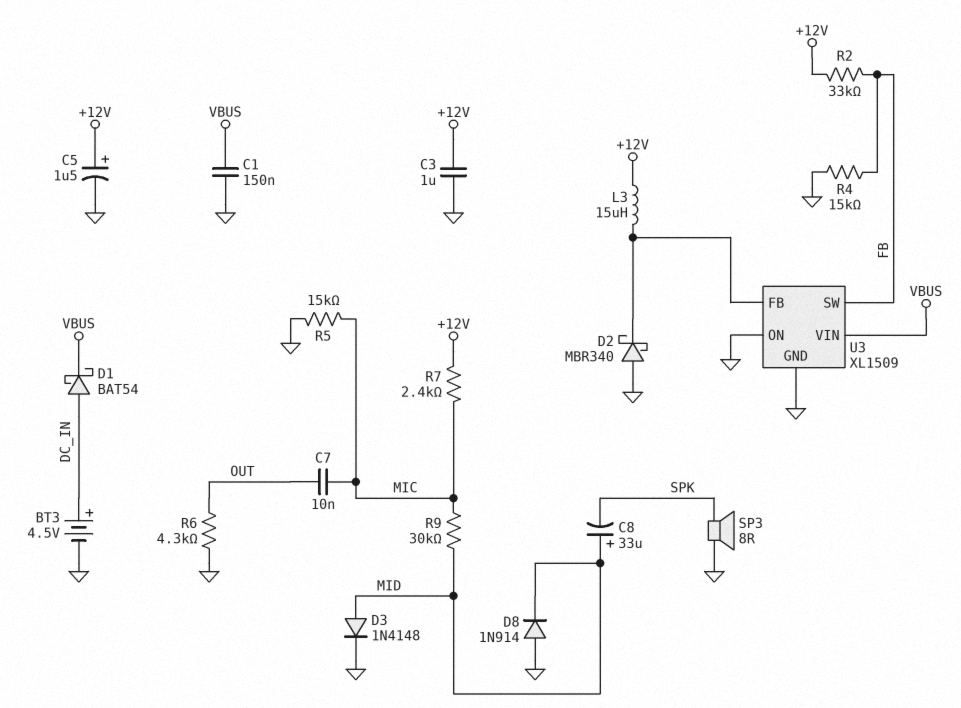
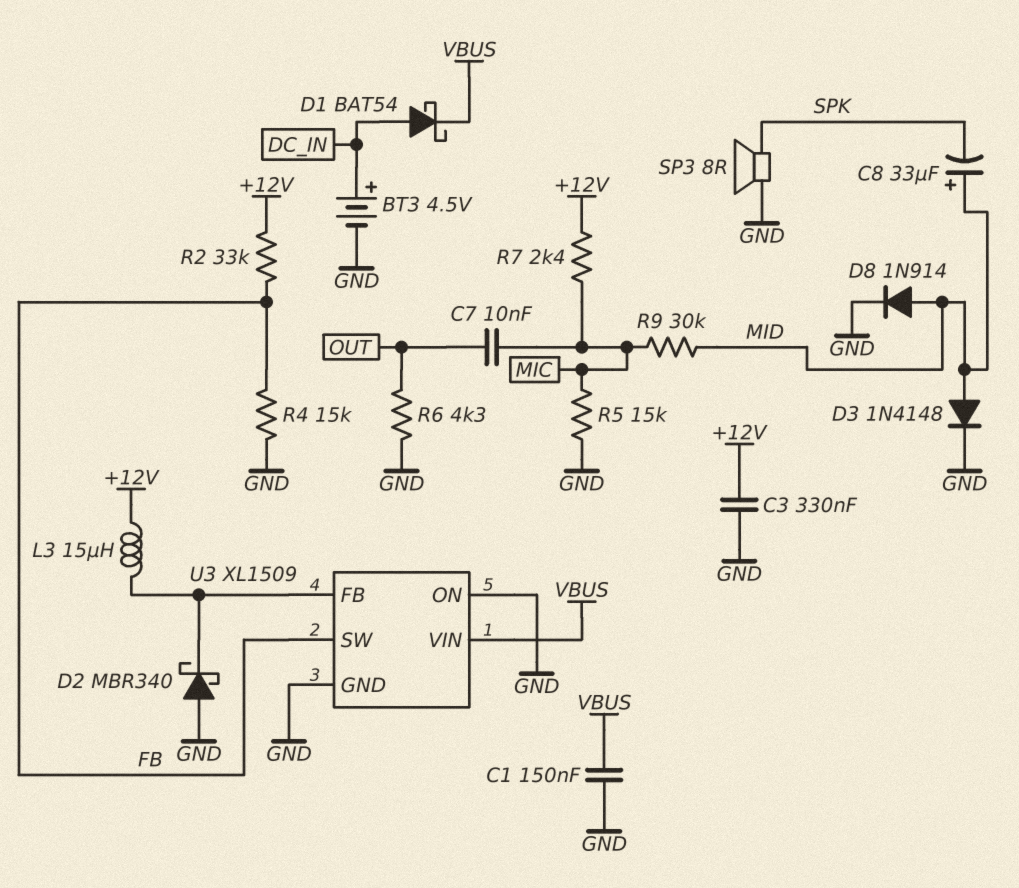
C3: 1uF (+12V, GND) -> 330nF (+12V, GND)
C5: 1.5uF (plus +12V, minus GND) -> none
D8: diode 1N914 (A GND, K MID) -> diode 1N914 (A MID, K GND)

